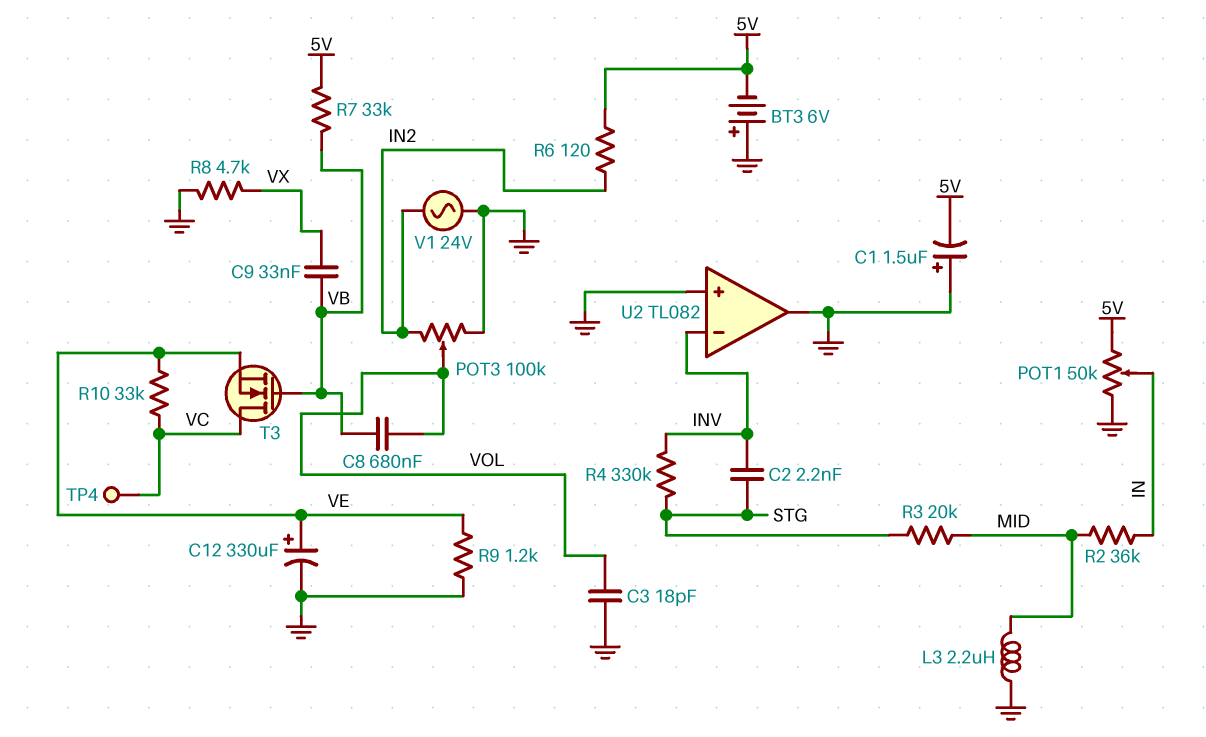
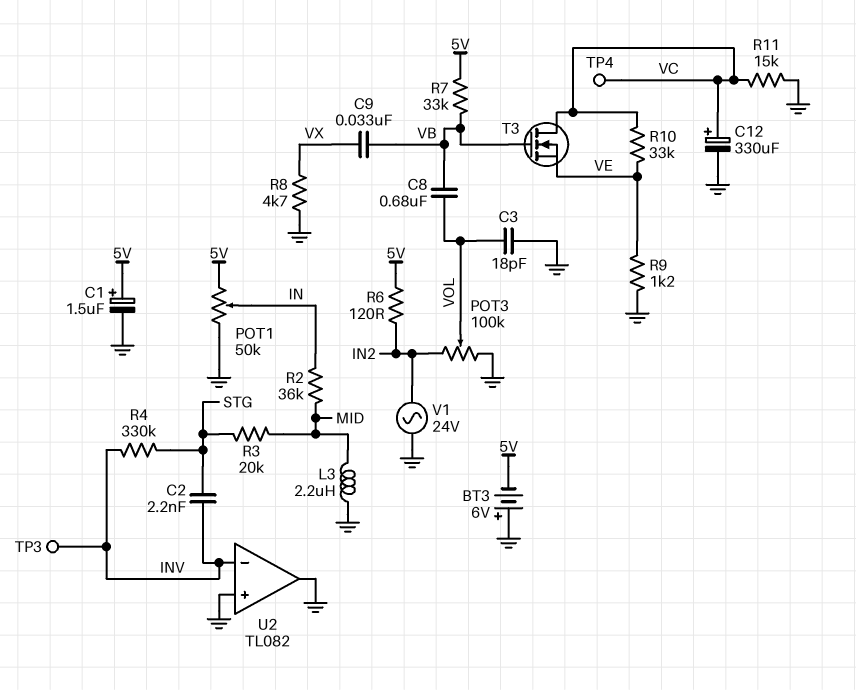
C1: 1.5uF (plus GND, minus 5V) -> 1.5uF (plus 5V, minus GND)
C12: 330uF (plus VE, minus GND) -> 330uF (plus VC, minus GND)
R11: none -> 15k (GND, VC)
TP3: none -> test point (INV)

